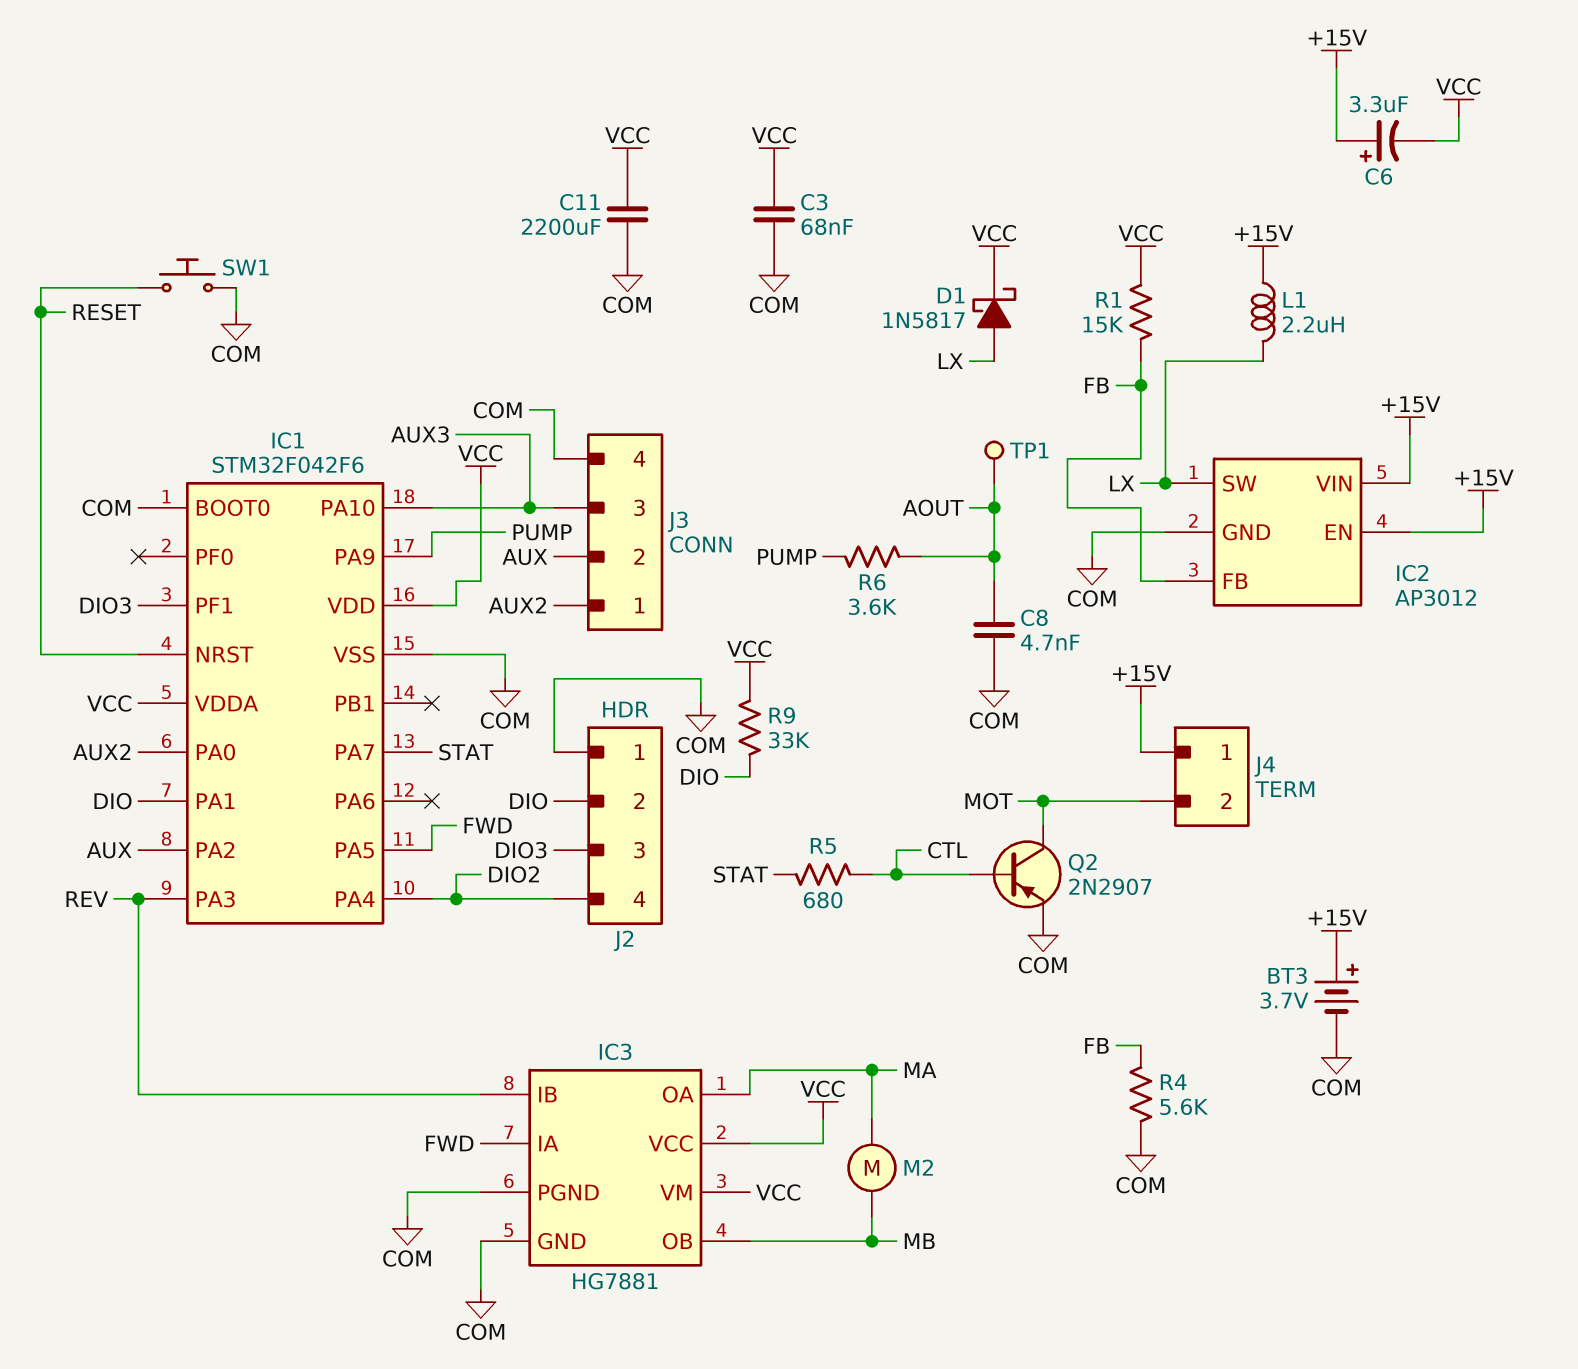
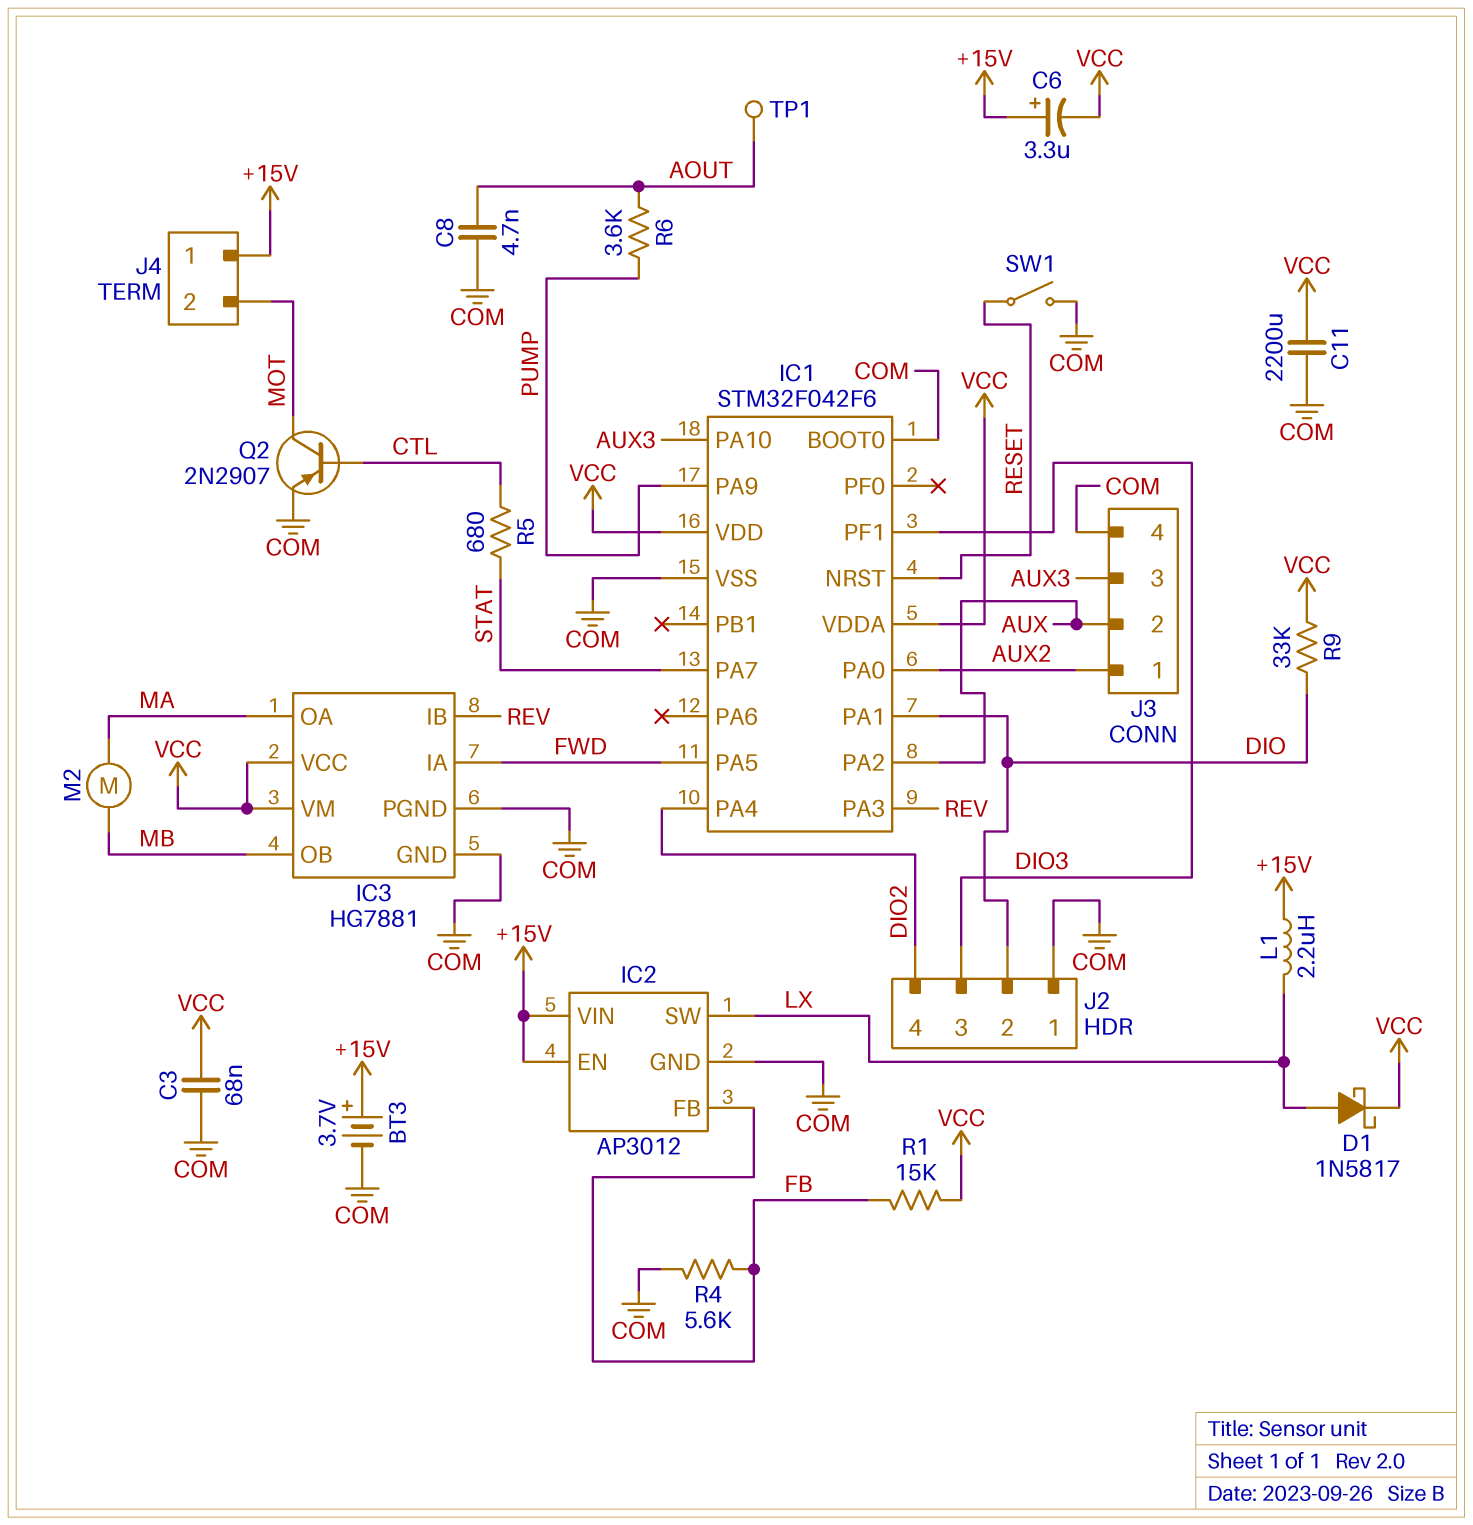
SW1: button (COM, RESET) -> switch (COM, RESET)

